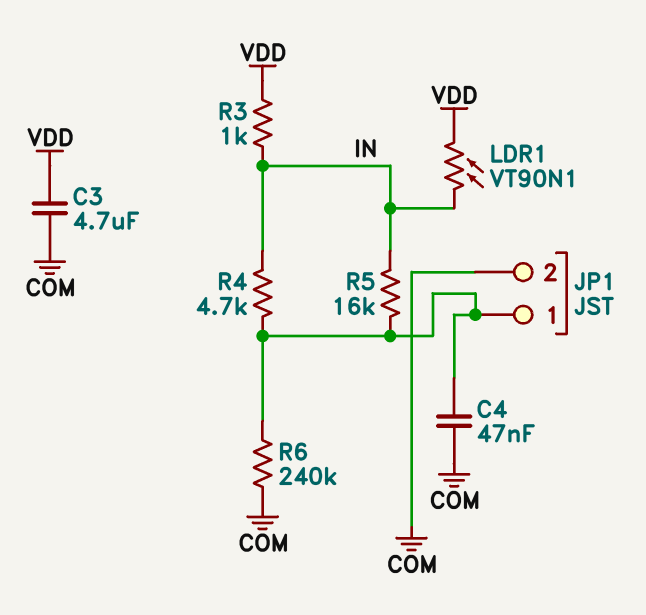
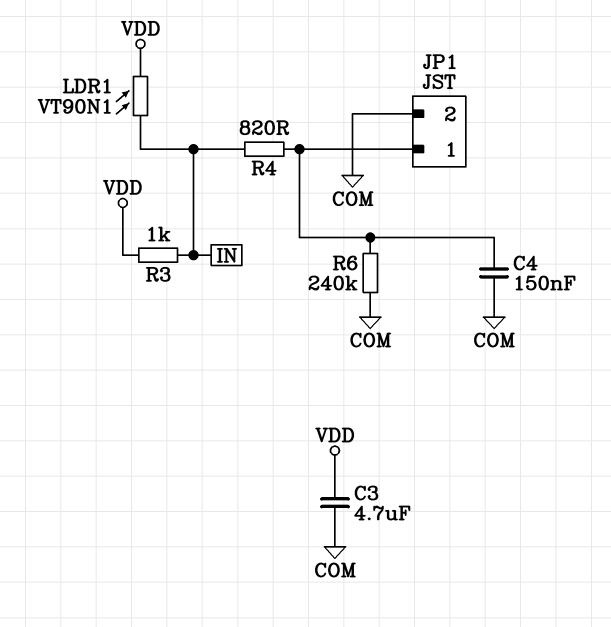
C4: 47nF (COM, JP1/1) -> 150nF (COM, JP1/1)
R4: 4.7k (IN, JP1/1) -> 820 (IN, JP1/1)
R5: 16k (IN, JP1/1) -> none

